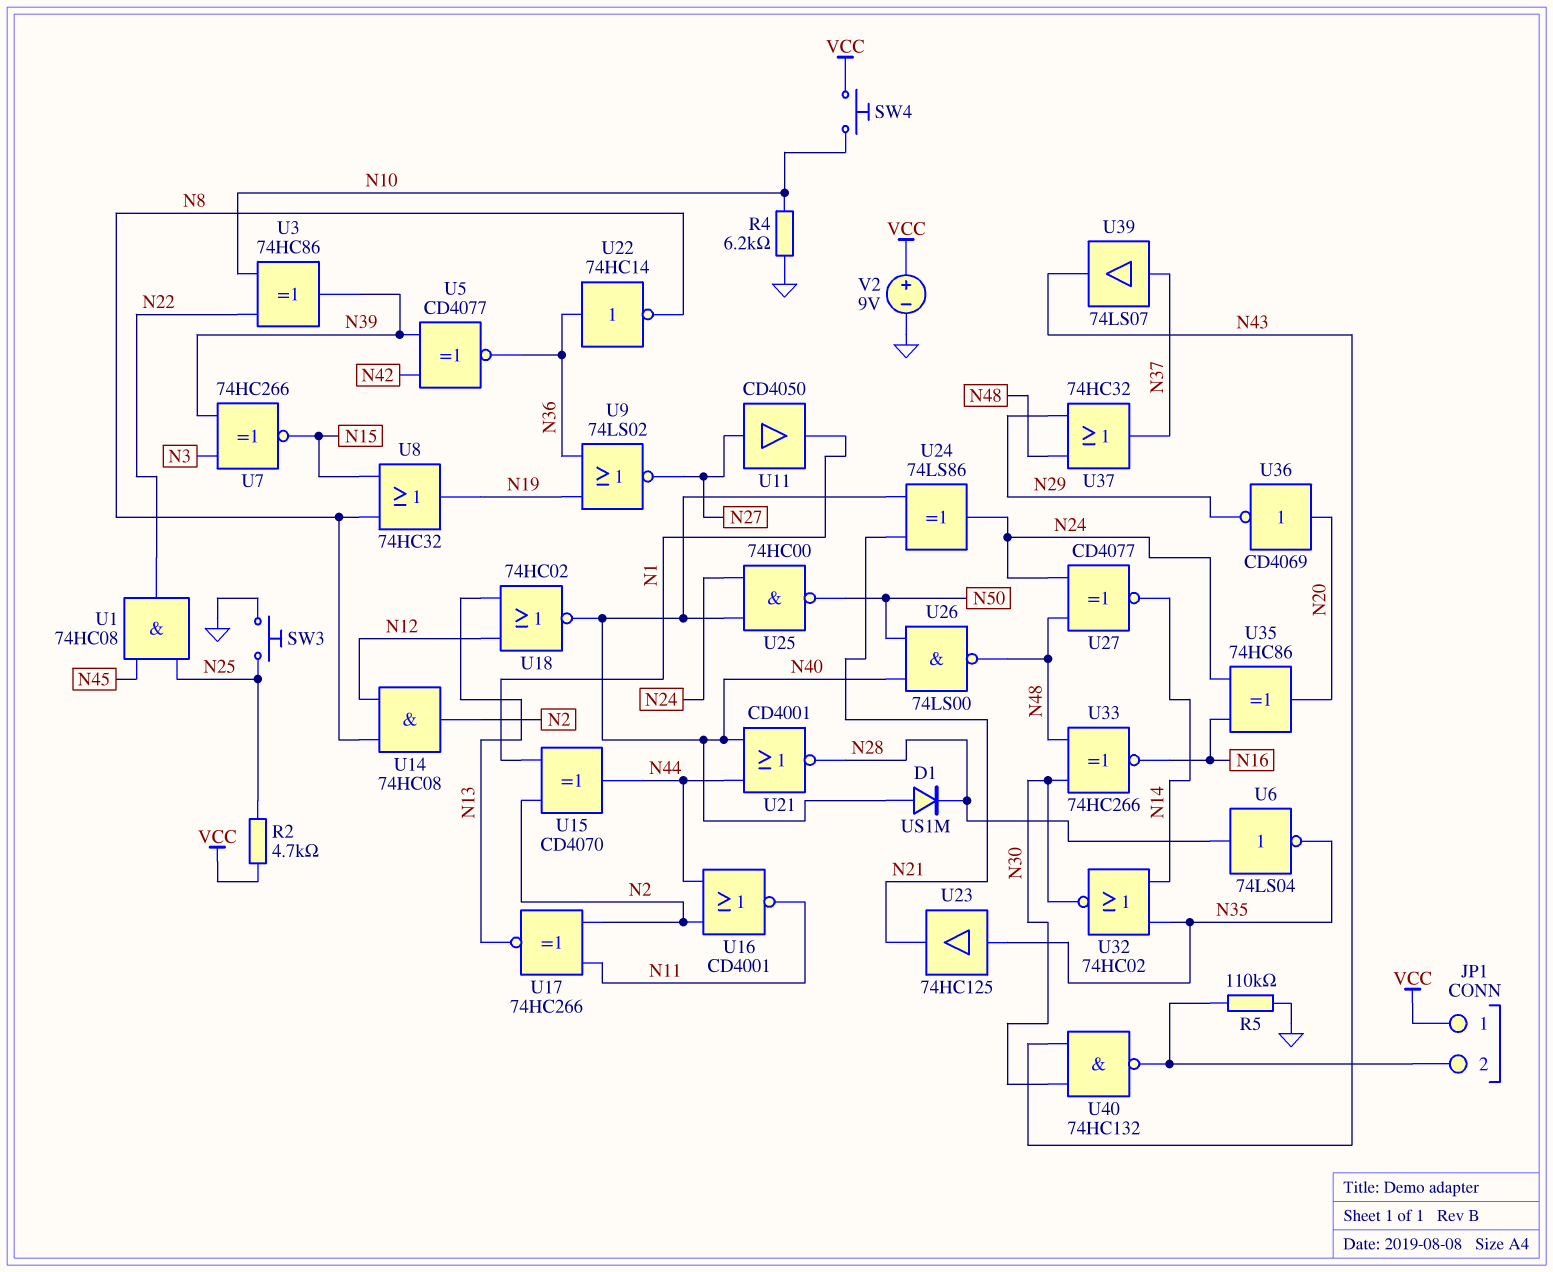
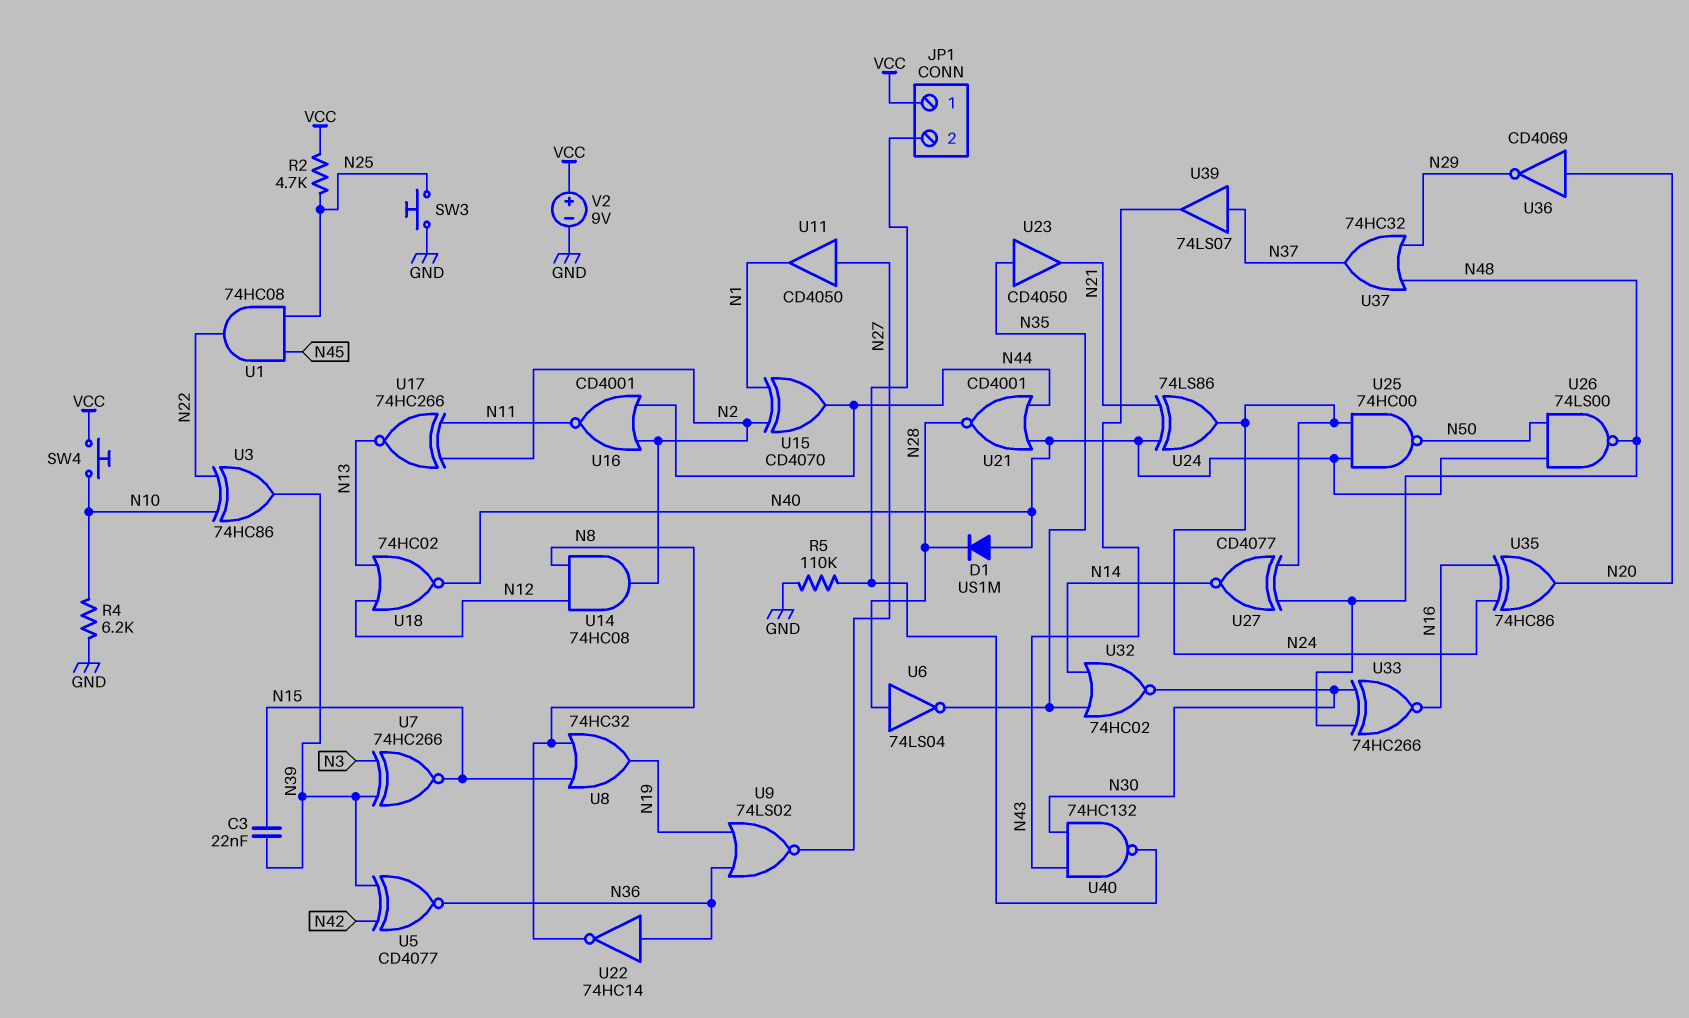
C3: none -> 22nF (N15, N39)
U23: buffer 74HC125 (in N35, out N21) -> buffer CD4050 (in N35, out N21)

